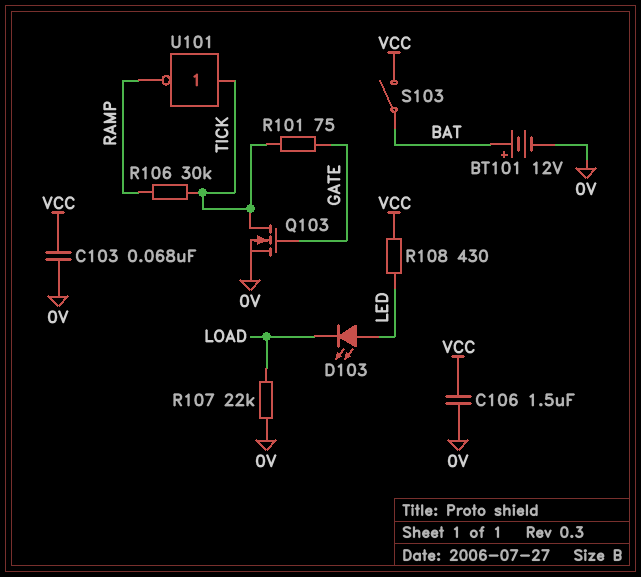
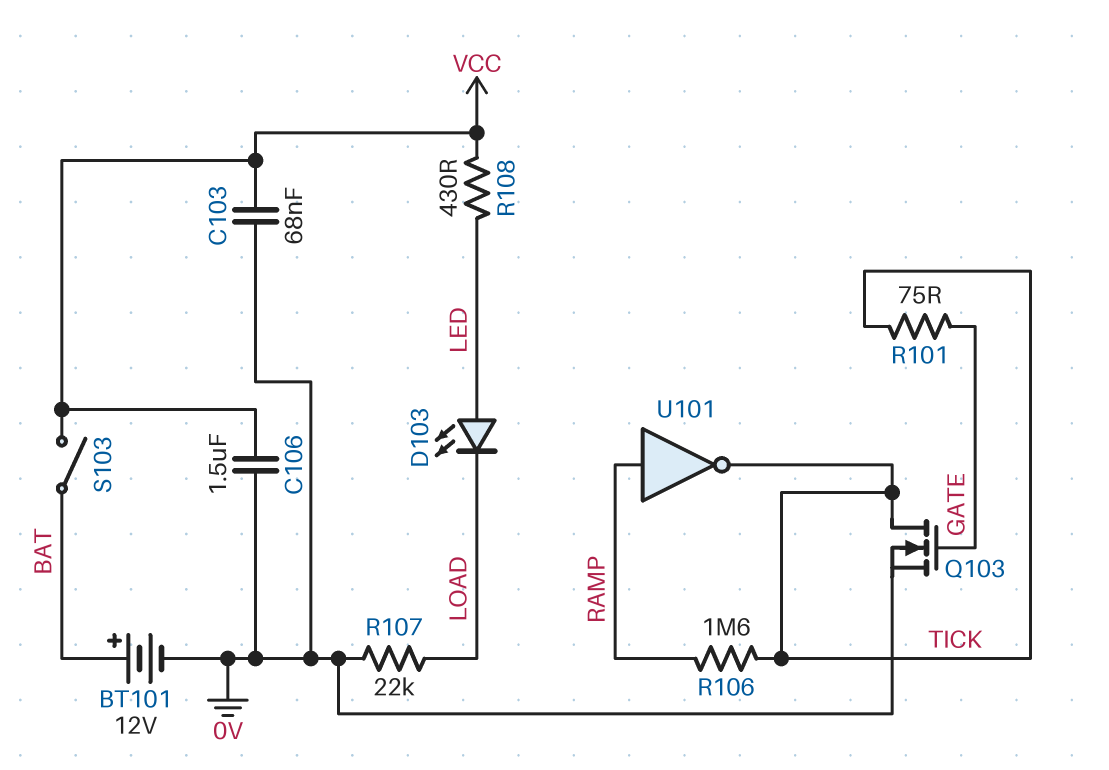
R106: 30k (RAMP, TICK) -> 1.6M (RAMP, TICK)
U101: NOT (in TICK, out RAMP) -> NOT (in RAMP, out TICK)

